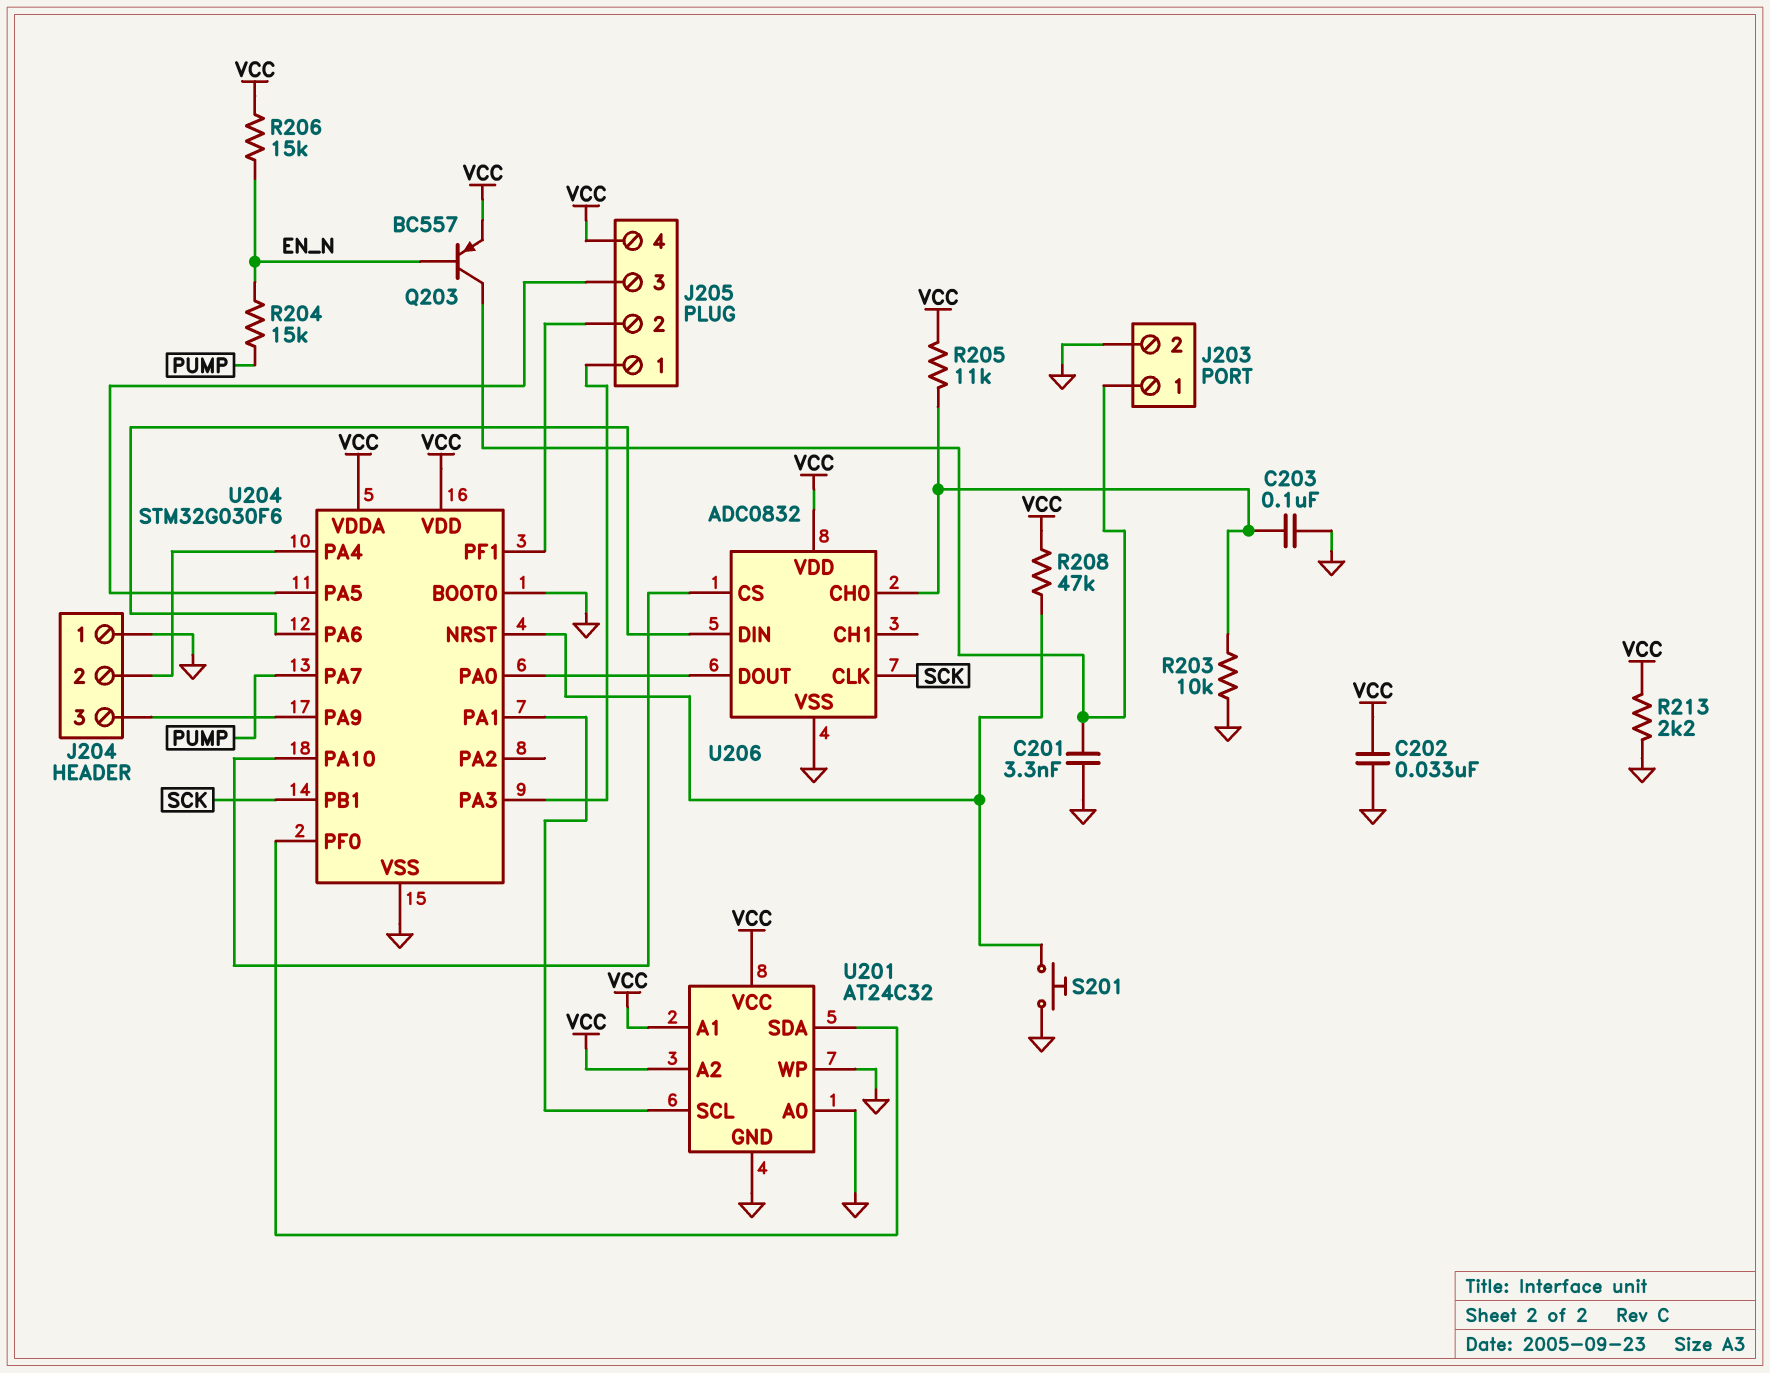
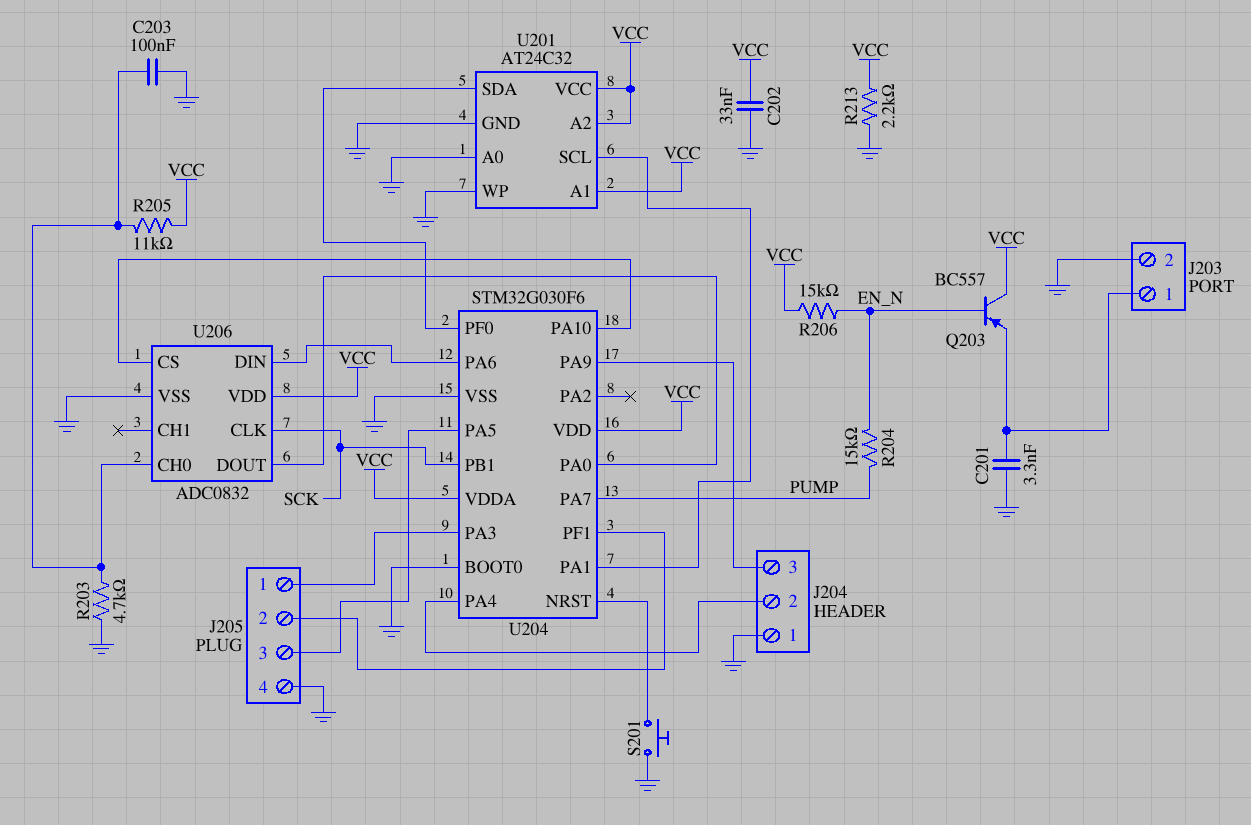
J205 pin 4: VCC -> GND
Q203: PNP BC557 (B EN_N, C J203/1, E VCC) -> PNP BC557 (B EN_N, C VCC, E J203/1)
R203: 10k (GND, U206/CH0) -> 4.7k (GND, U206/CH0)
R208: 47k (U204/NRST, VCC) -> none

